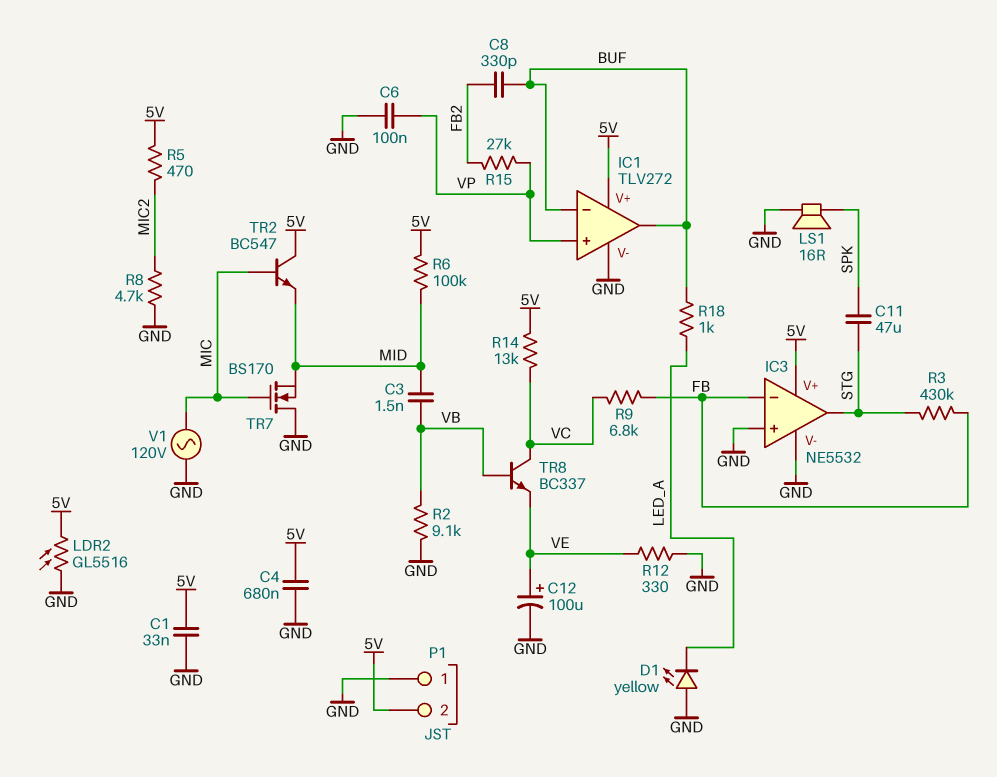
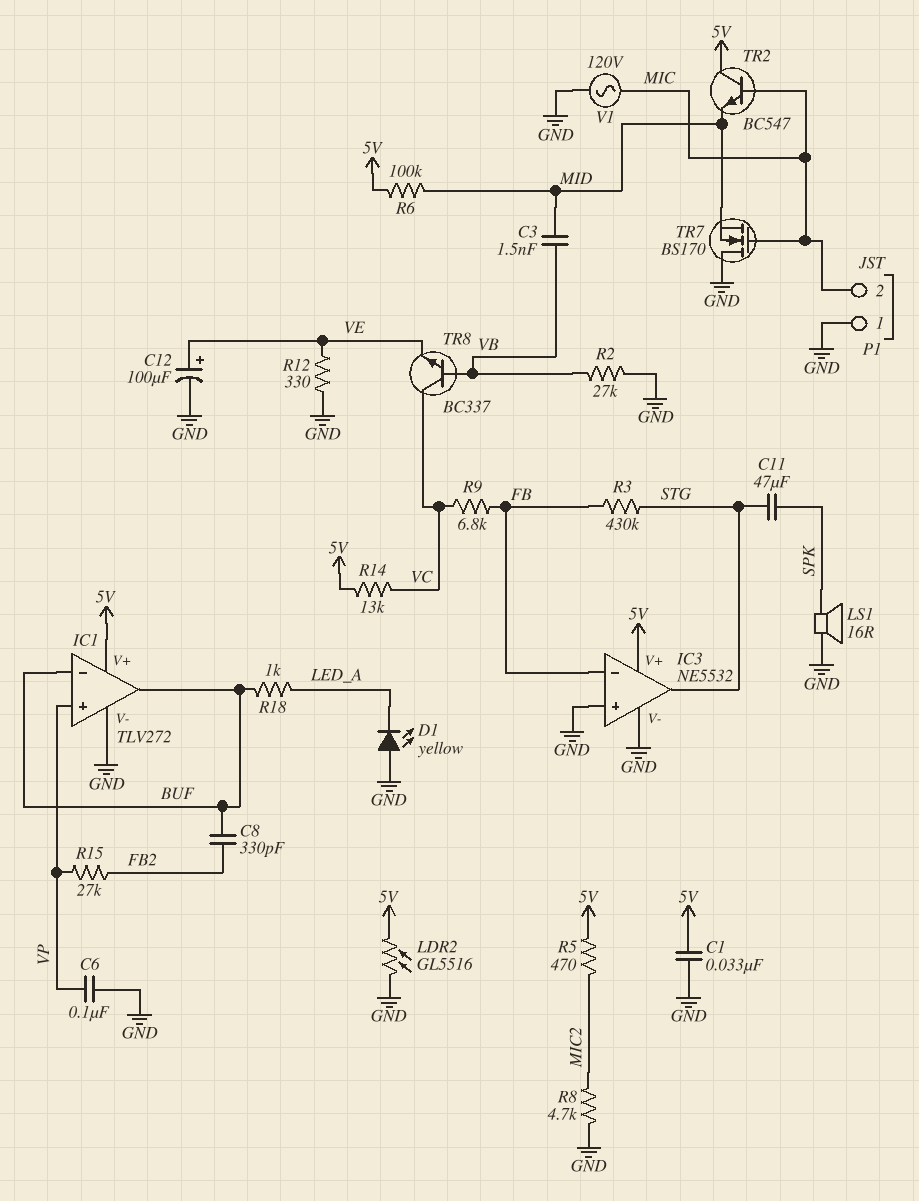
C4: 680nF (5V, GND) -> none
P1 pin 2: 5V -> MIC
R2: 9.1k (GND, VB) -> 27k (GND, VB)

